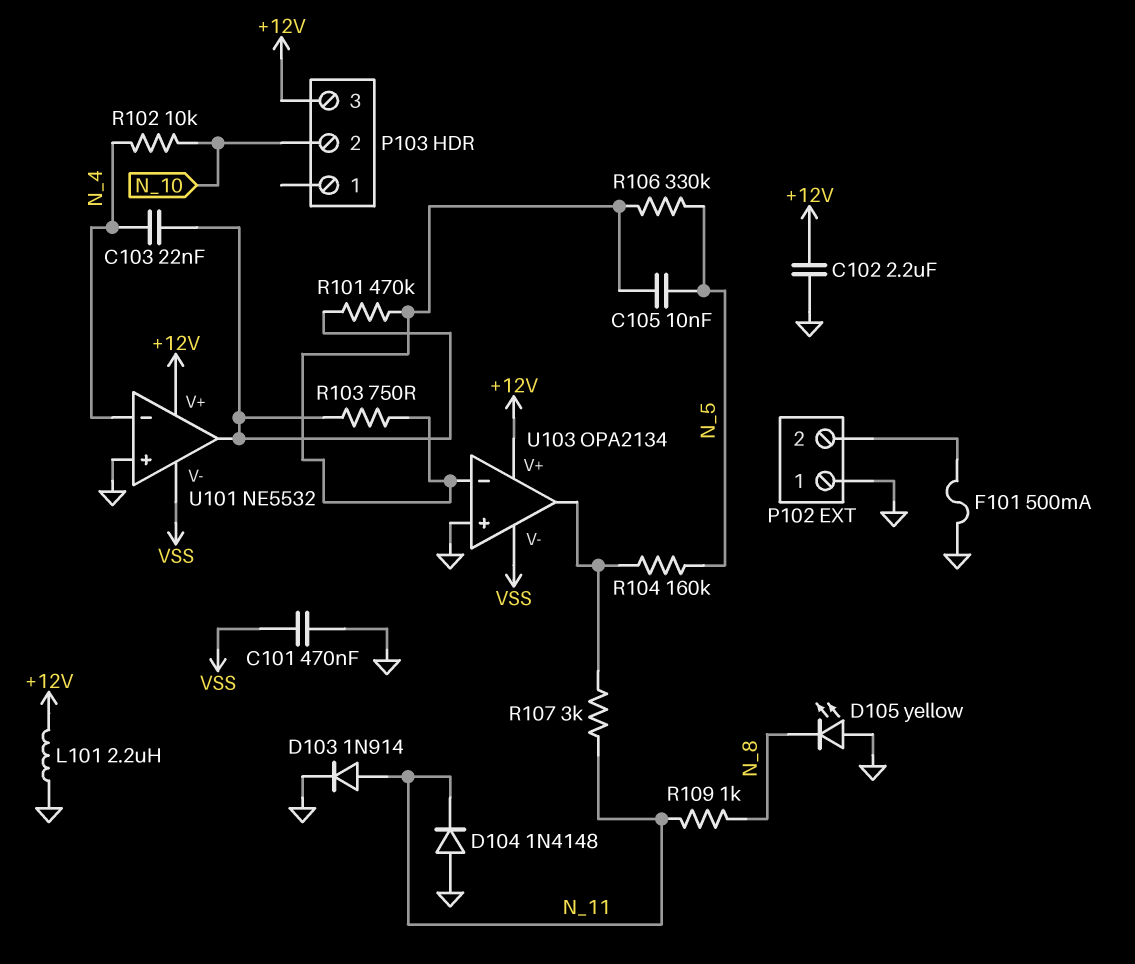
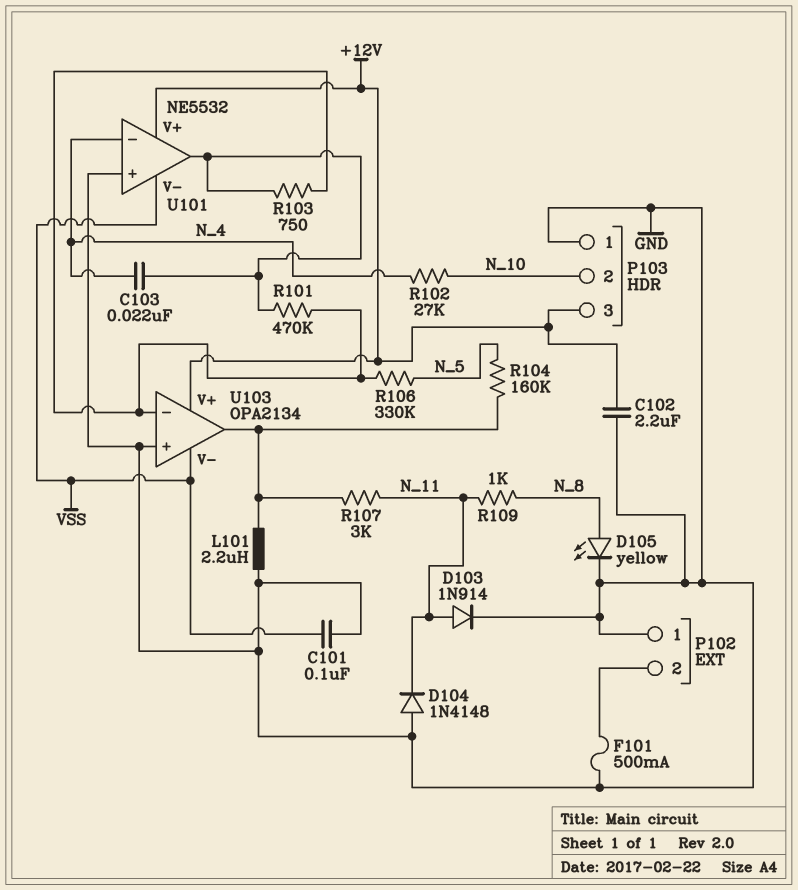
C101: 470nF (GND, VSS) -> 100nF (GND, VSS)
C105: 10nF (N_5, U103/in-) -> none
D105: LED yellow (A GND, K N_8) -> LED yellow (A N_8, K GND)
L101: 2.2uH (+12V, GND) -> 2.2uH (GND, U103/out)
P103 pin 1: none -> GND
R102: 10k (N_4, N_10) -> 27k (N_4, N_10)

